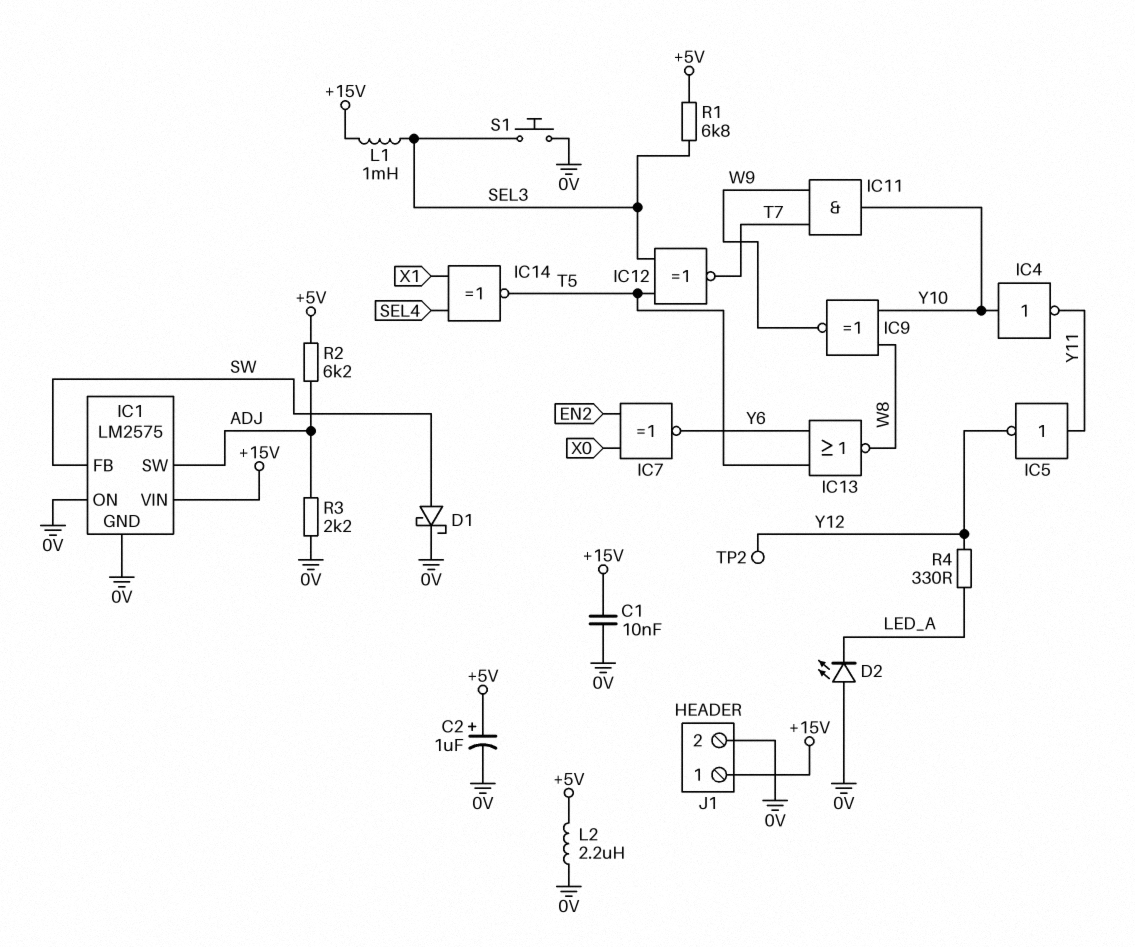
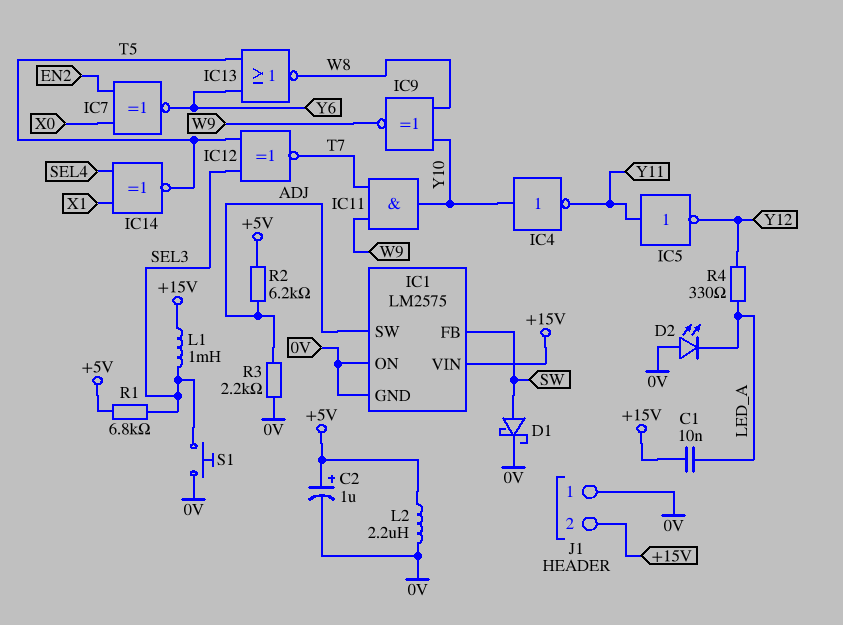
C1: 10nF (+15V, 0V) -> 10nF (+15V, LED_A)
J1 pin 1: +15V -> 0V
J1 pin 2: 0V -> +15V
TP2: test point (Y12) -> none

